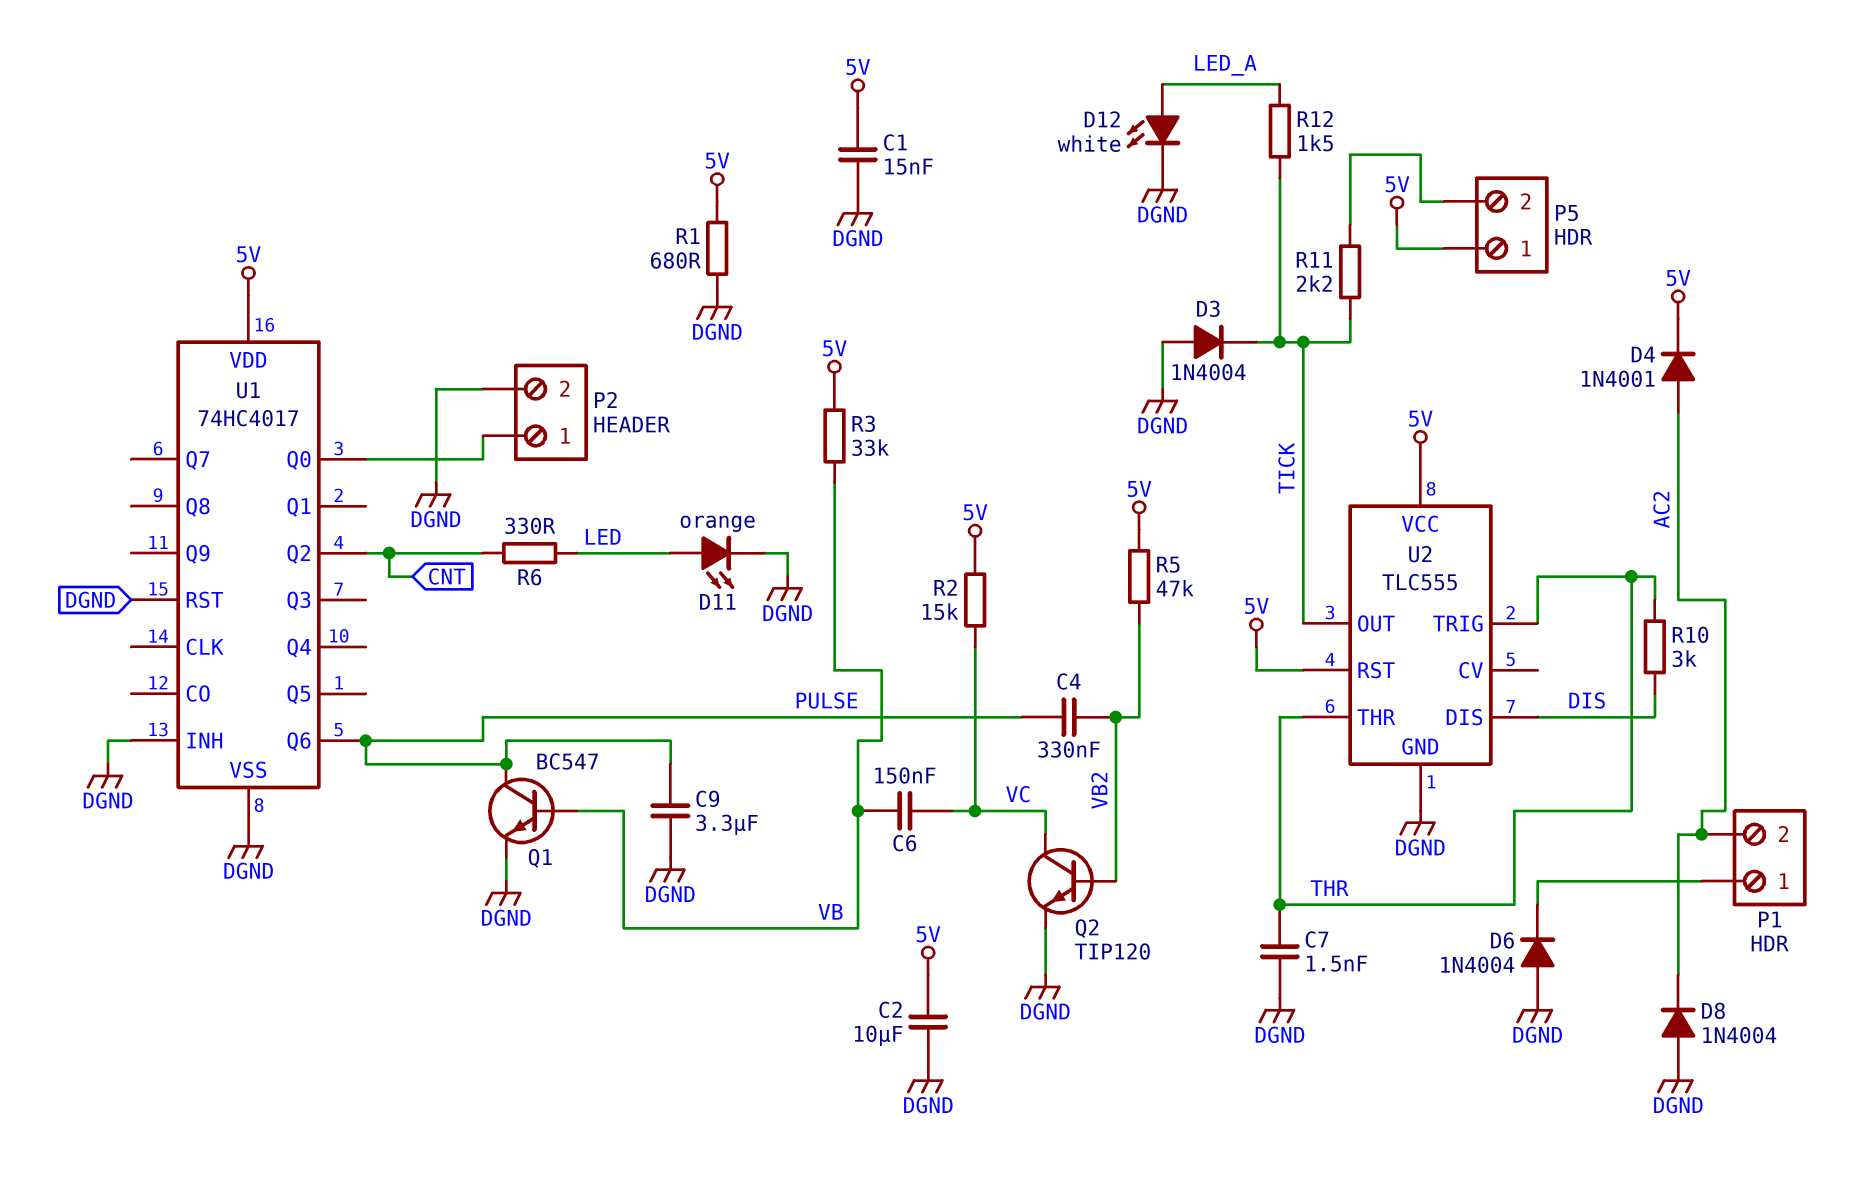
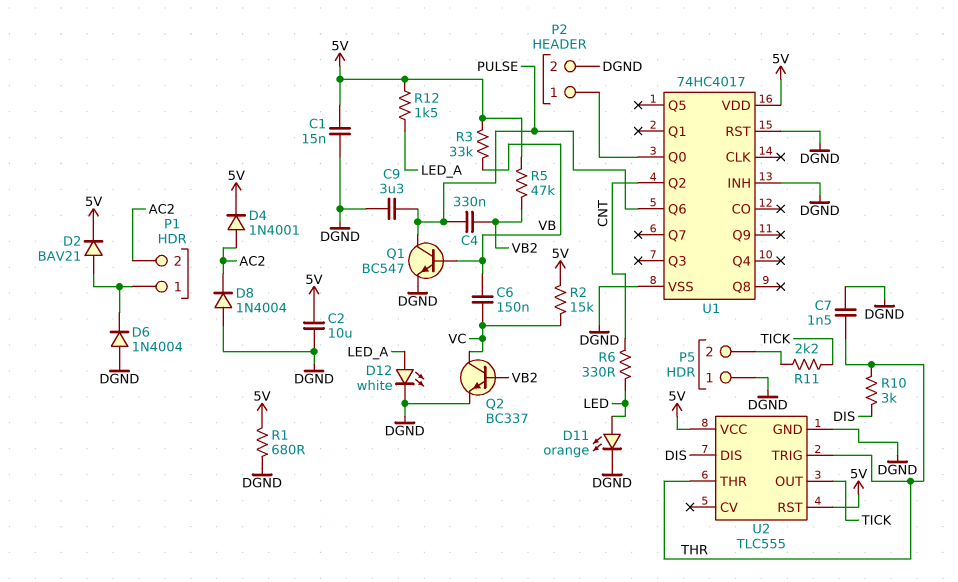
D2: none -> diode BAV21 (A P1/1, K 5V)
D3: diode 1N4004 (A DGND, K TICK) -> none
P5 pin 1: 5V -> DGND
Q2: NPN TIP120 (B VB2, C VC, E DGND) -> NPN BC337 (B VB2, C VC, E DGND)
R12: 1.5k (LED_A, TICK) -> 1.5k (5V, LED_A)

